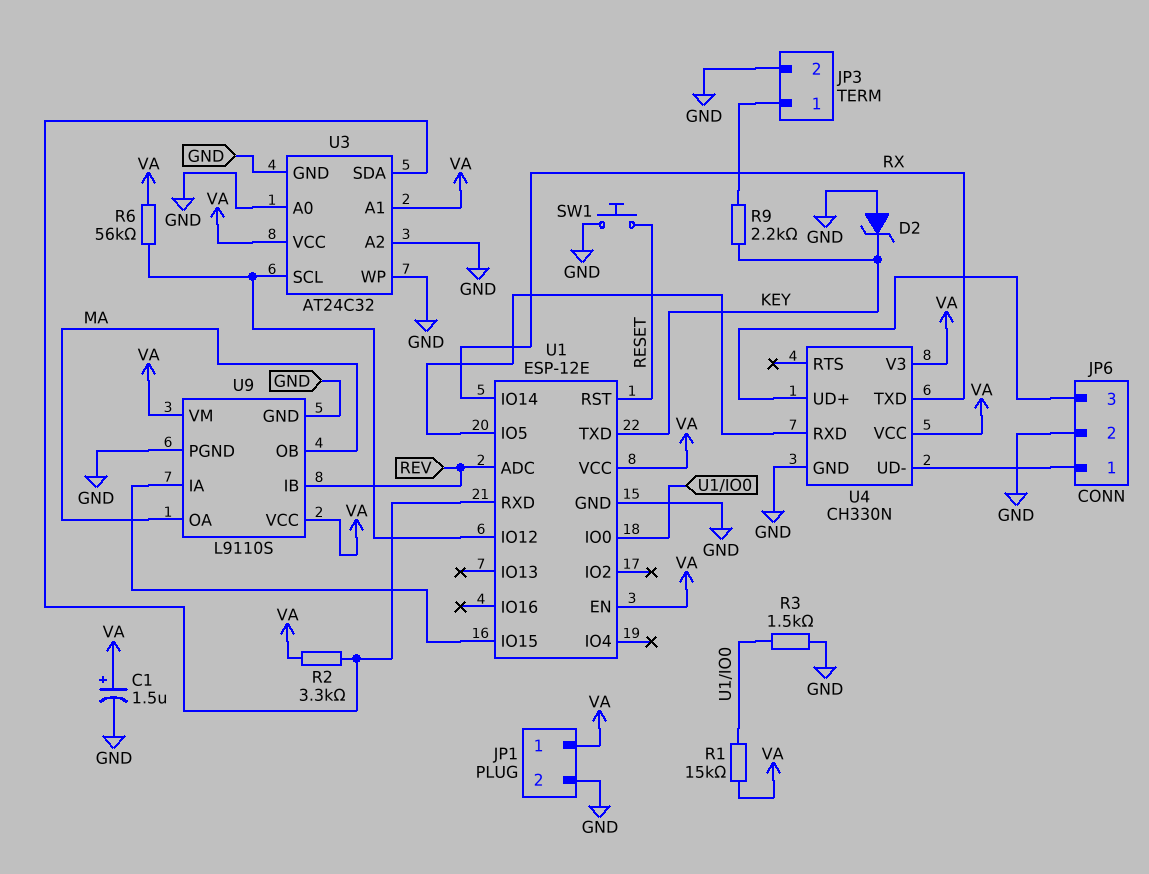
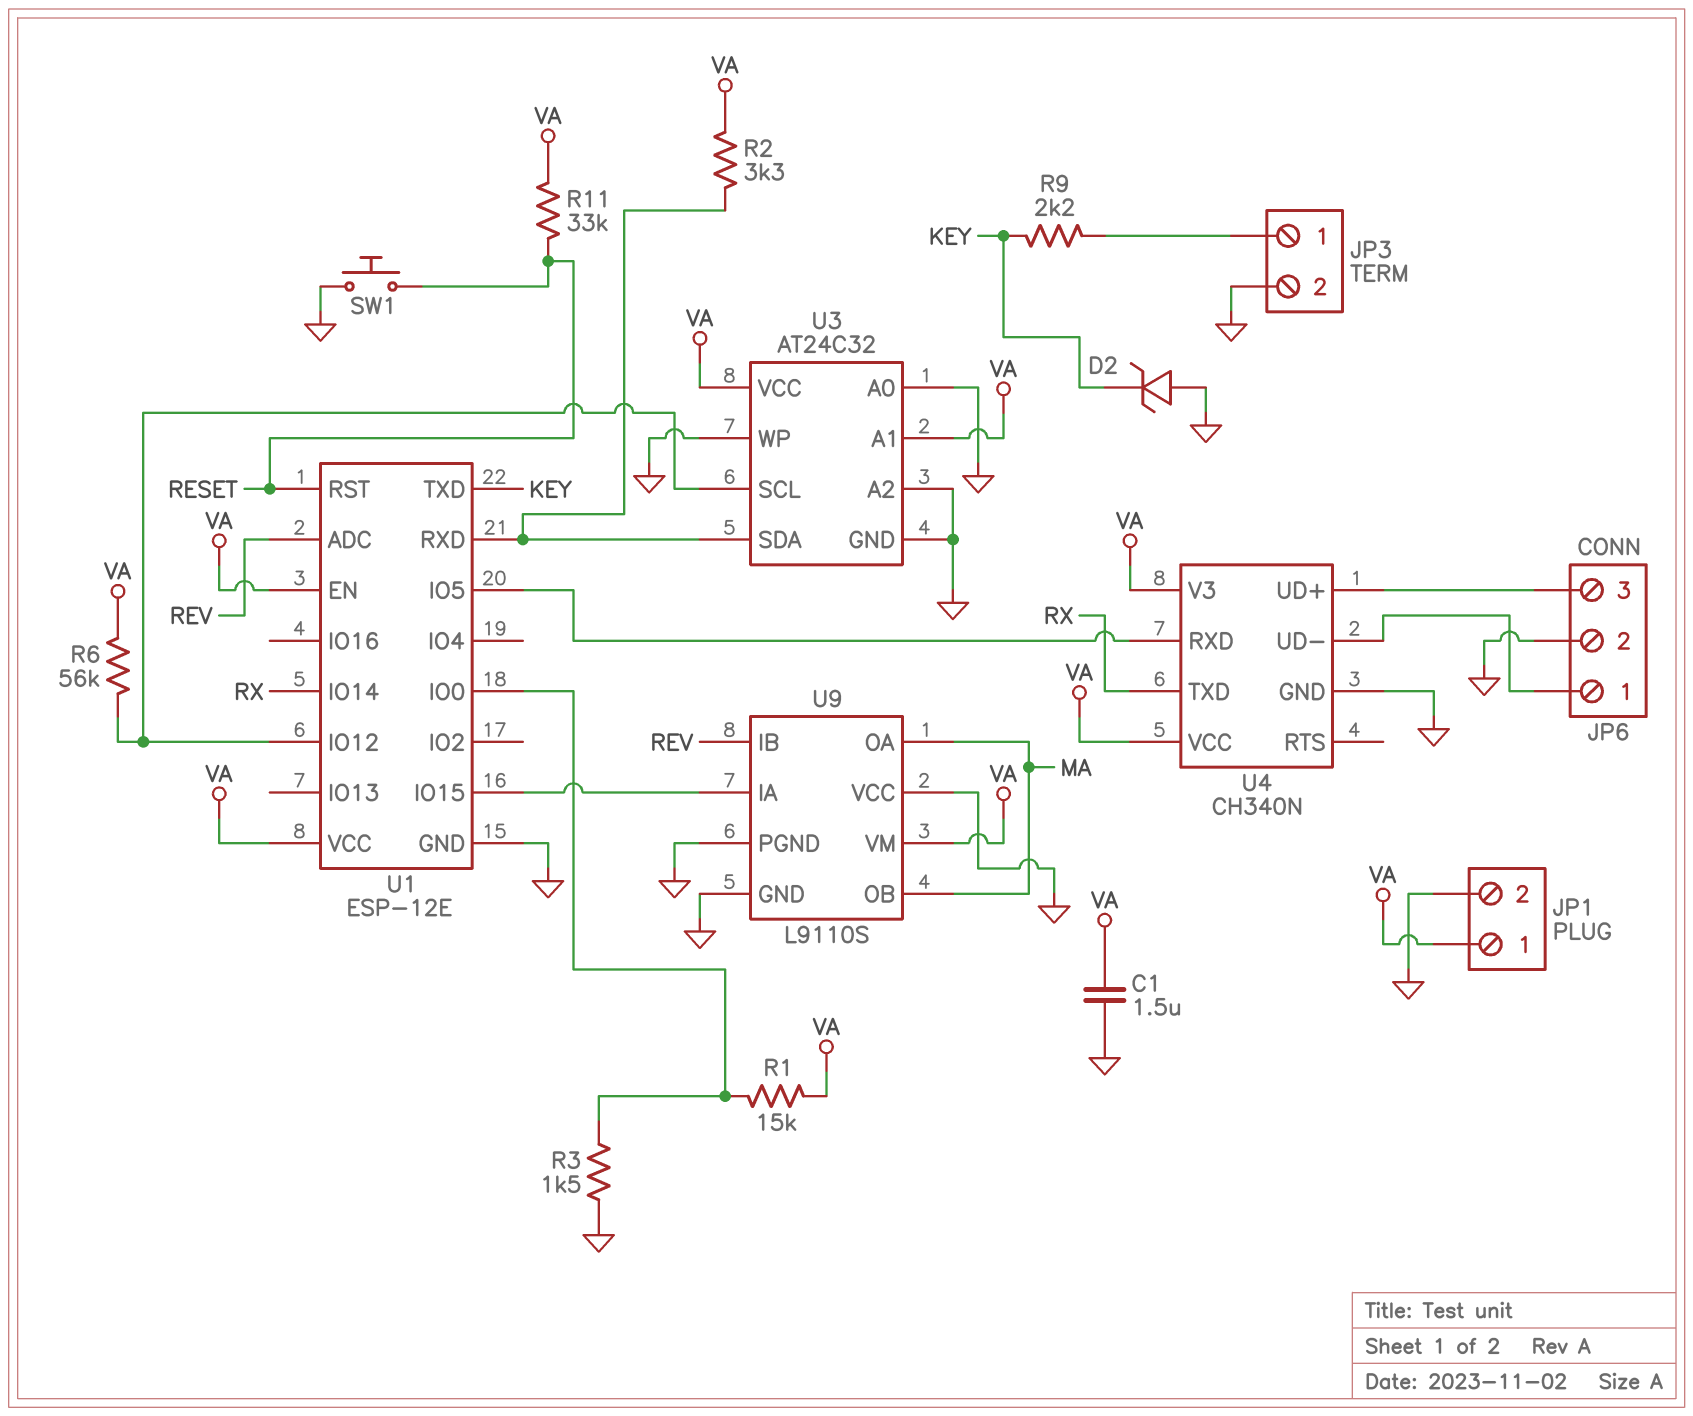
C1: 1.5uF (plus VA, minus GND) -> 1.5uF (GND, VA)
R11: none -> 33k (RESET, VA)
U4: CH330N -> CH340N
U9 pin VCC: VA -> GND

